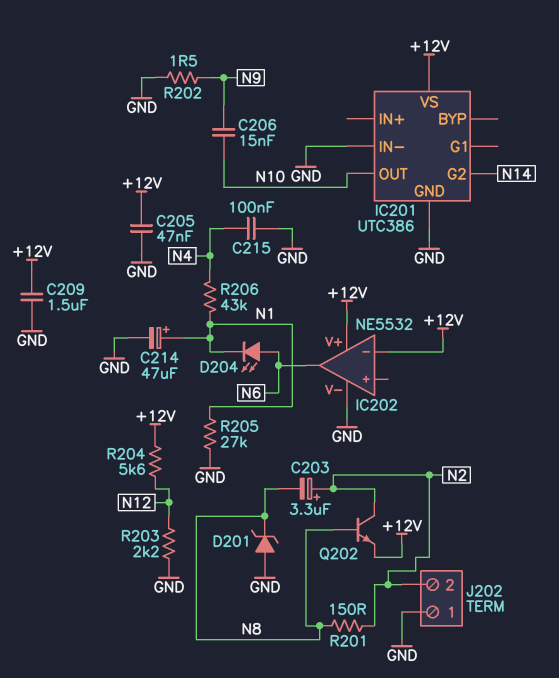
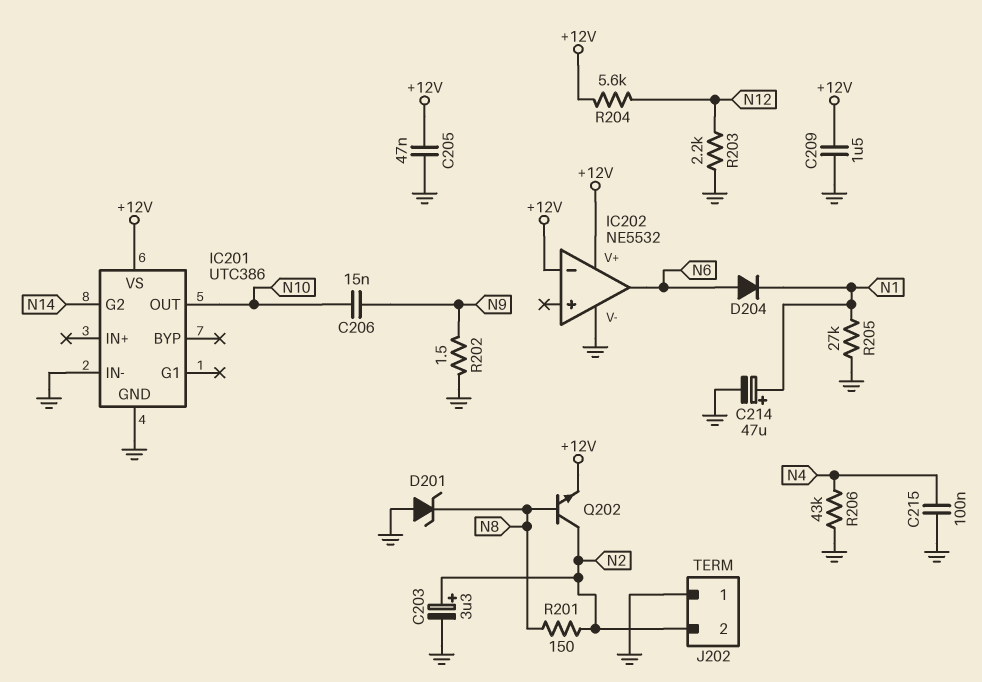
C203: 3.3uF (plus N2, minus N8) -> 3.3uF (plus N2, minus GND)
D204: LED (A N6, K N1) -> diode (A N6, K N1)
R206: 43k (N1, N4) -> 43k (GND, N4)

